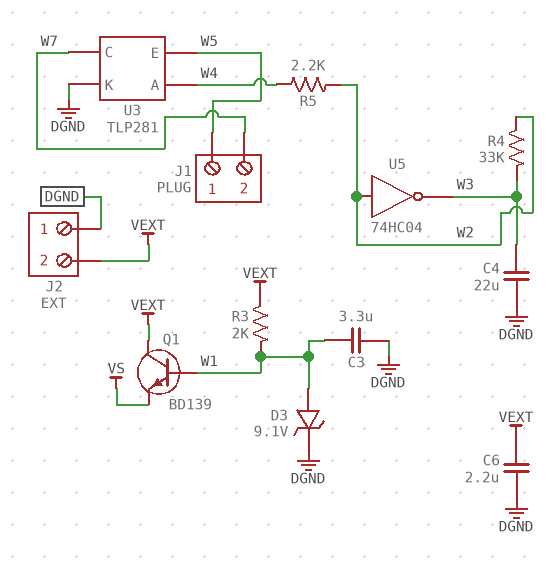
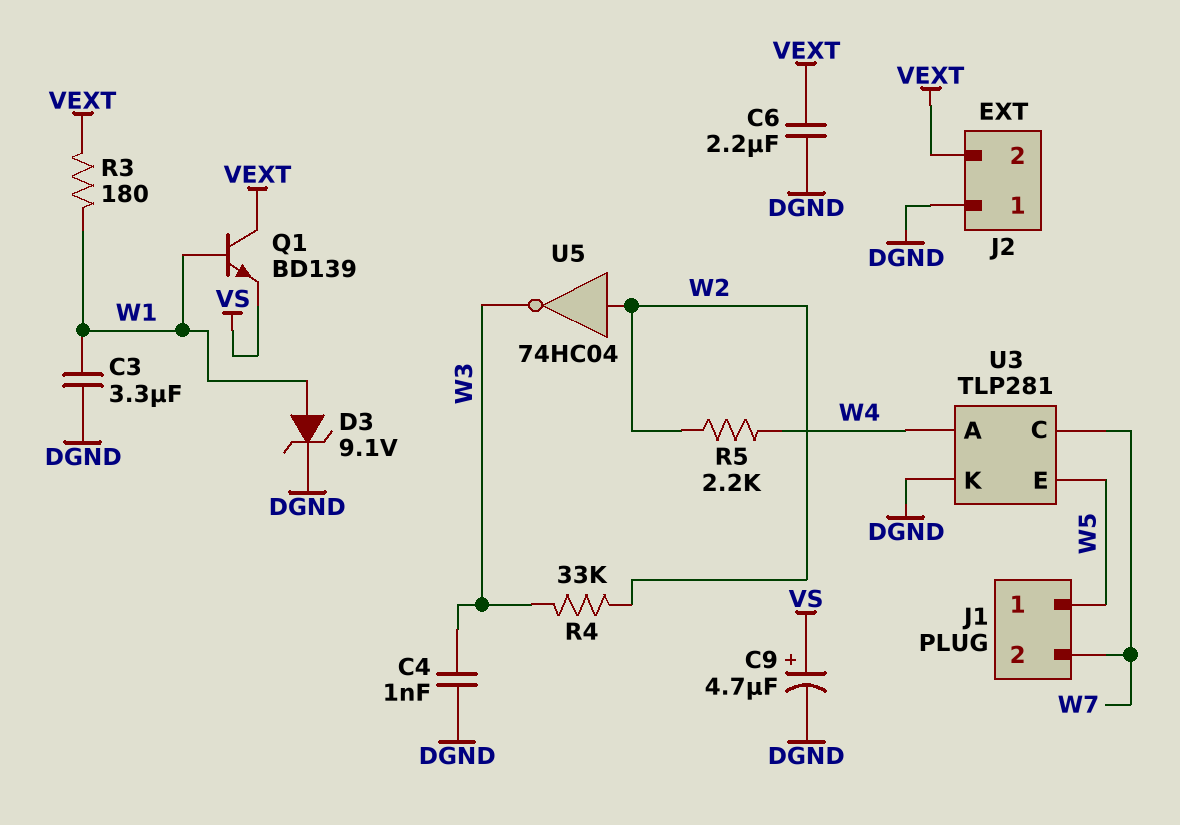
C4: 22uF (DGND, W3) -> 1nF (DGND, W3)
C9: none -> 4.7uF (plus VS, minus DGND)
R3: 2k (VEXT, W1) -> 180 (VEXT, W1)

